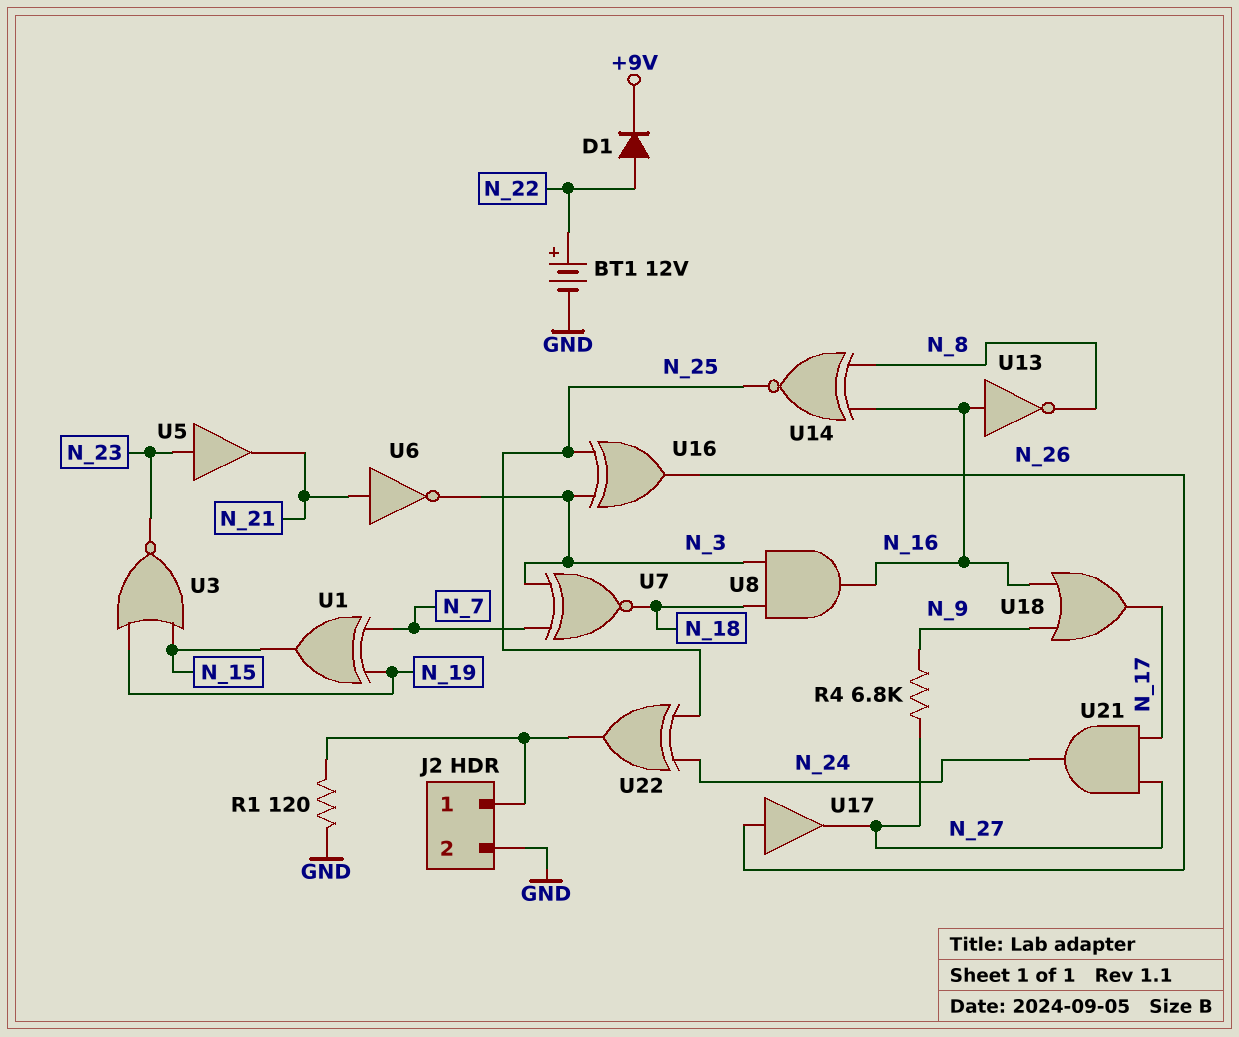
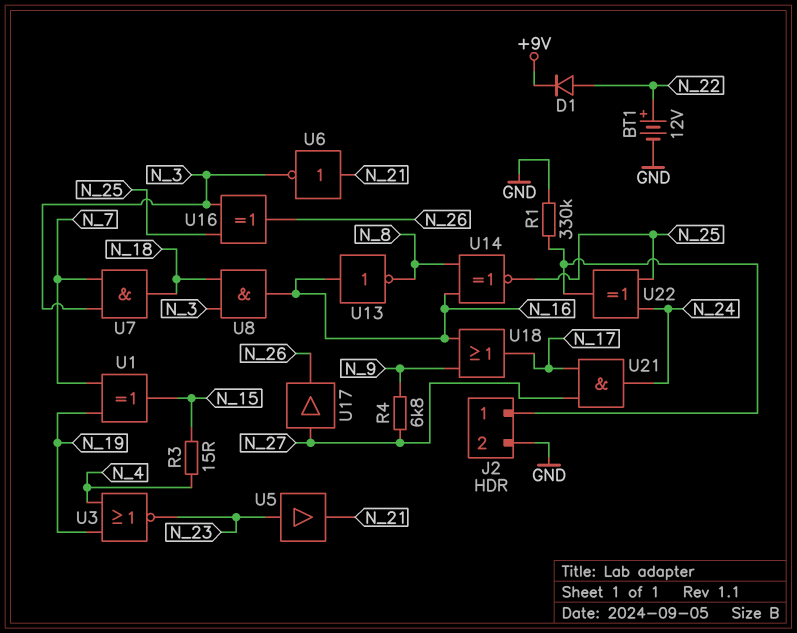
R1: 120 (GND, J2/1) -> 330k (GND, J2/1)
R3: none -> 15 (N_4, N_15)
U3: NOR (in N_15, in N_19, out N_23) -> NOR (in N_4, in N_19, out N_23)
U7: XNOR (in N_3, in N_7, out N_18) -> AND (in N_3, in N_7, out N_18)
U17: buffer (in N_26, out N_27) -> buffer (in N_27, out N_26)

